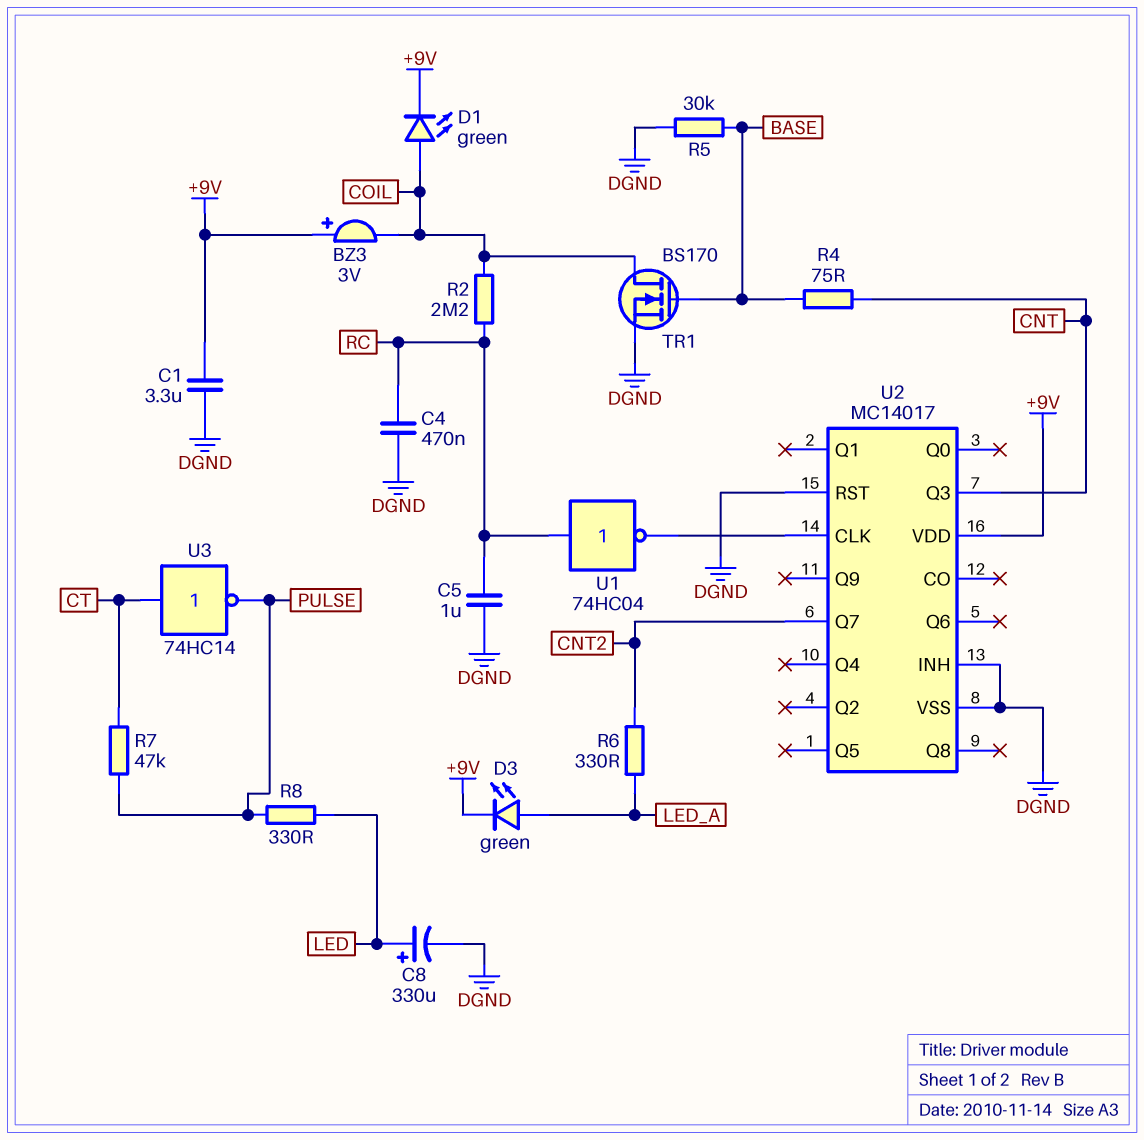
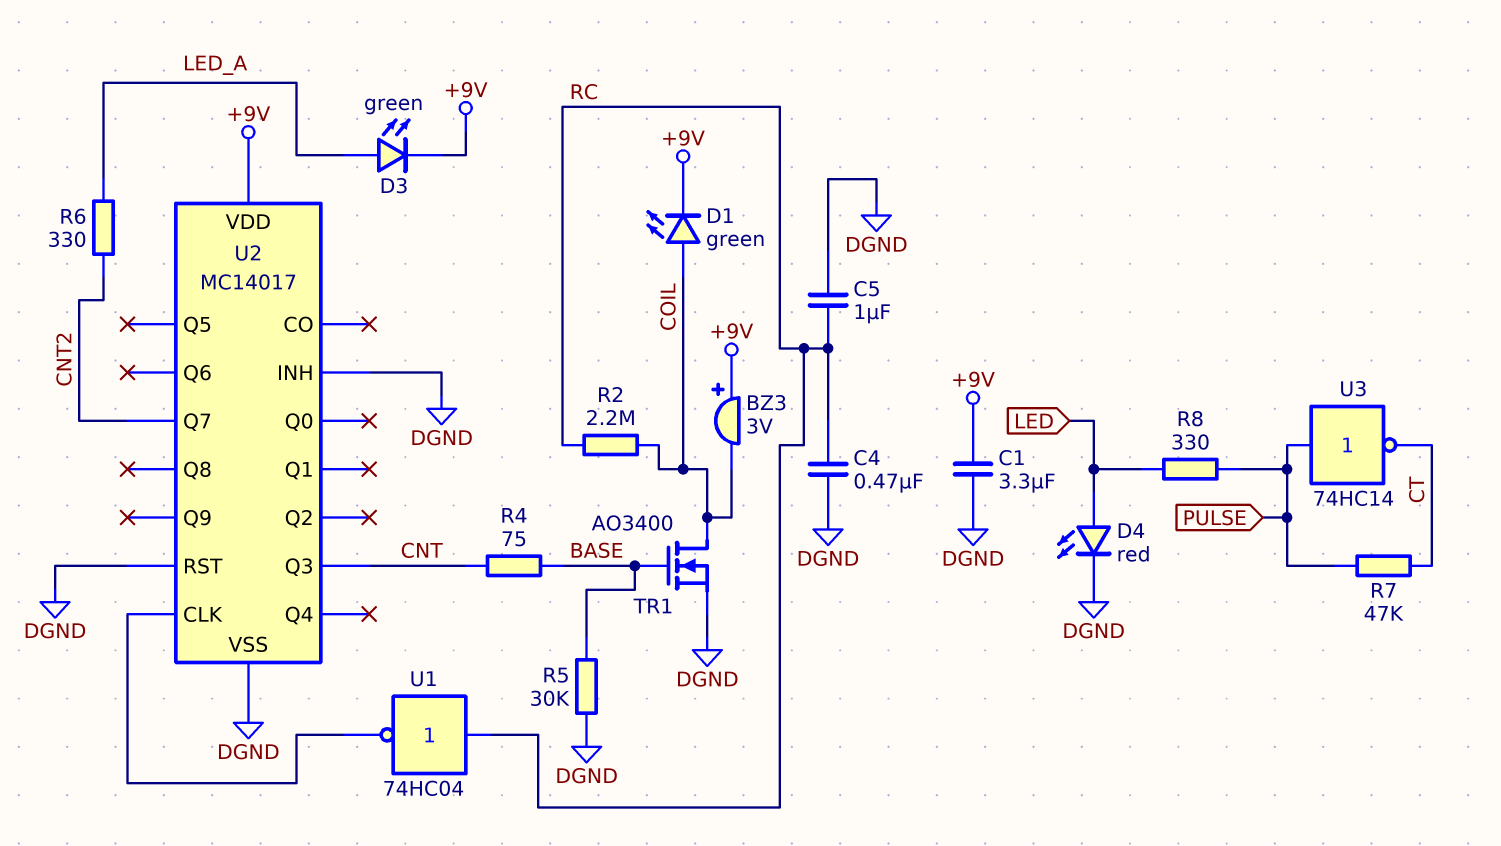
C8: 330uF (plus LED, minus DGND) -> none
D4: none -> LED red (A LED, K DGND)
TR1: NMOS BS170 (G BASE, D COIL, S DGND) -> NMOS AO3400 (G BASE, D COIL, S DGND)
U3: NOT 74HC14 (in CT, out PULSE) -> NOT 74HC14 (in PULSE, out CT)

